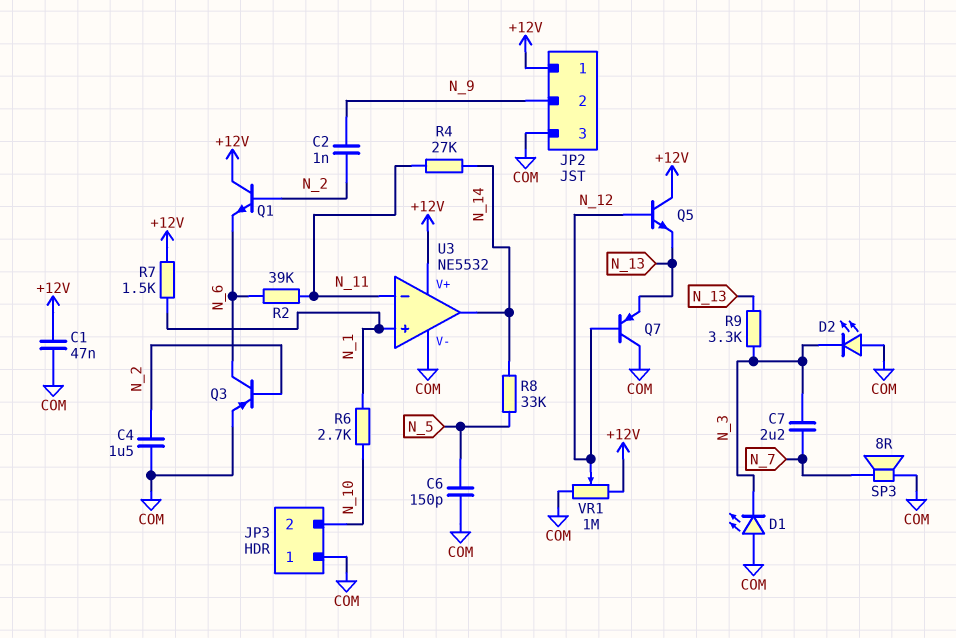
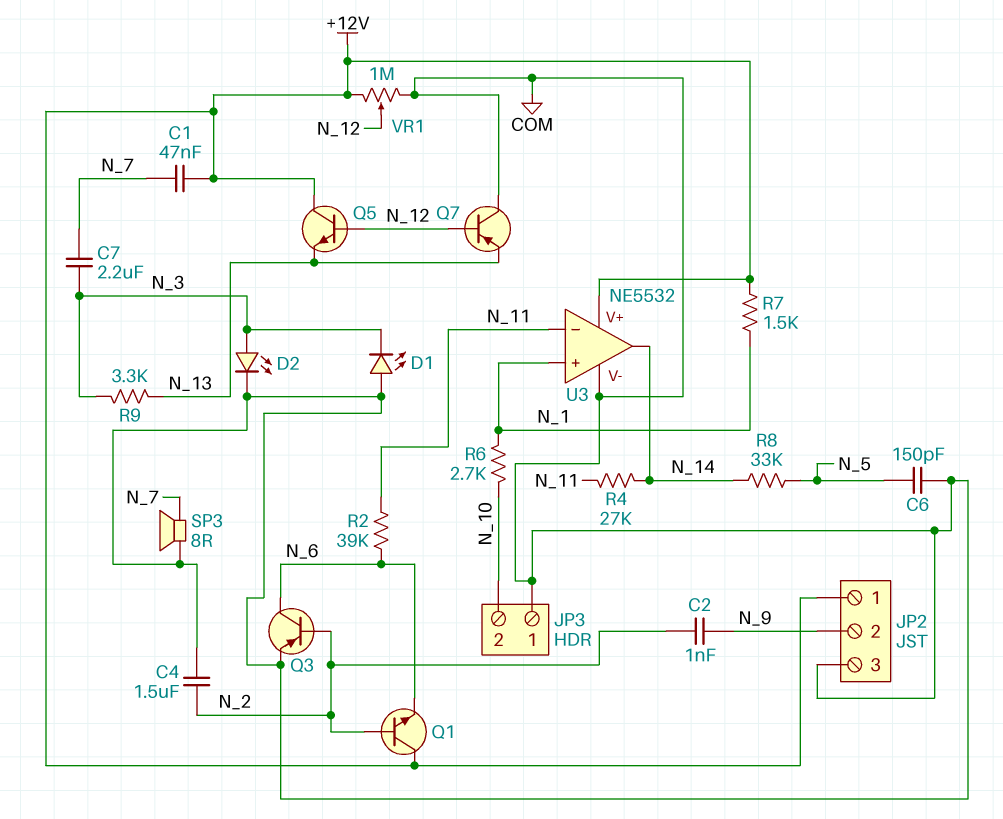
C1: 47nF (+12V, COM) -> 47nF (+12V, N_7)
D2: LED (A COM, K N_3) -> LED (A N_3, K COM)

